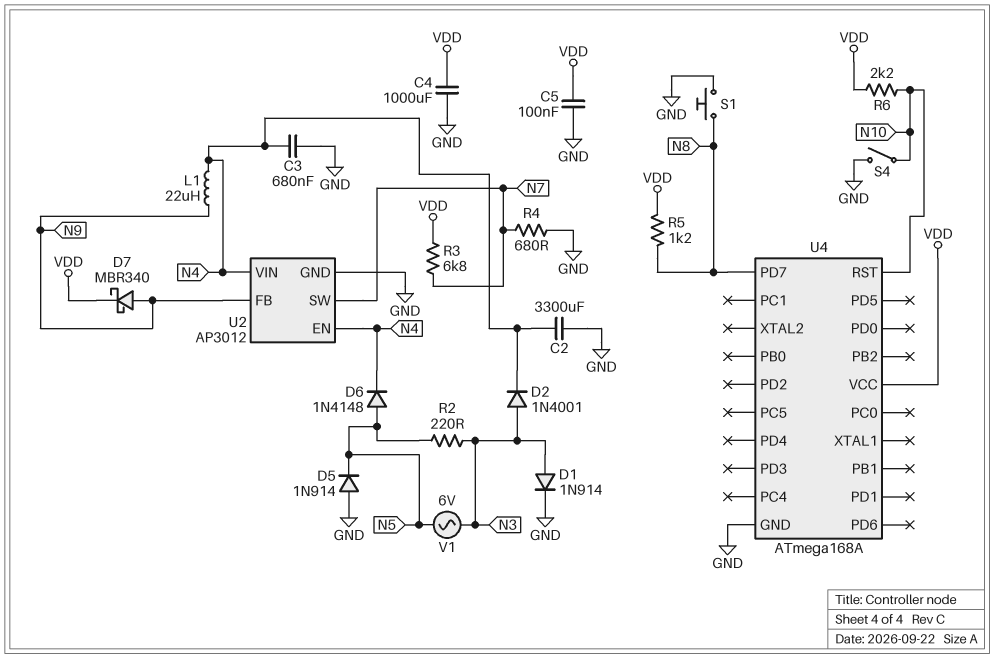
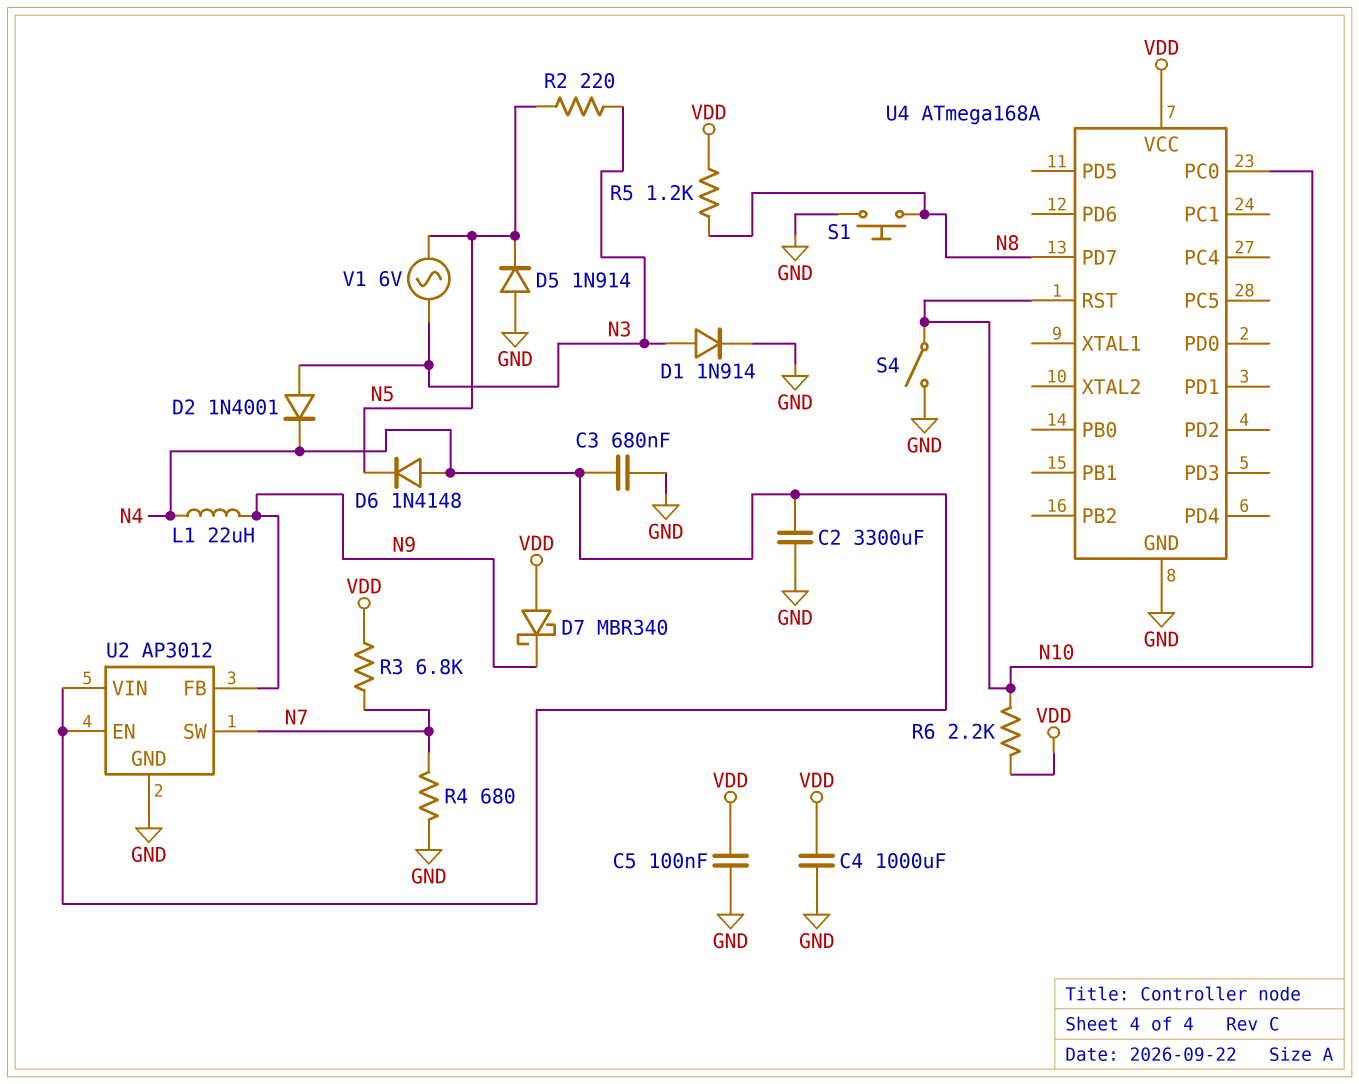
D6: diode 1N4148 (A N5, K N4) -> diode 1N4148 (A N4, K N5)
D7: schottky MBR340 (A N9, K VDD) -> schottky MBR340 (A VDD, K N9)
U4 pin PC0: none -> N10

